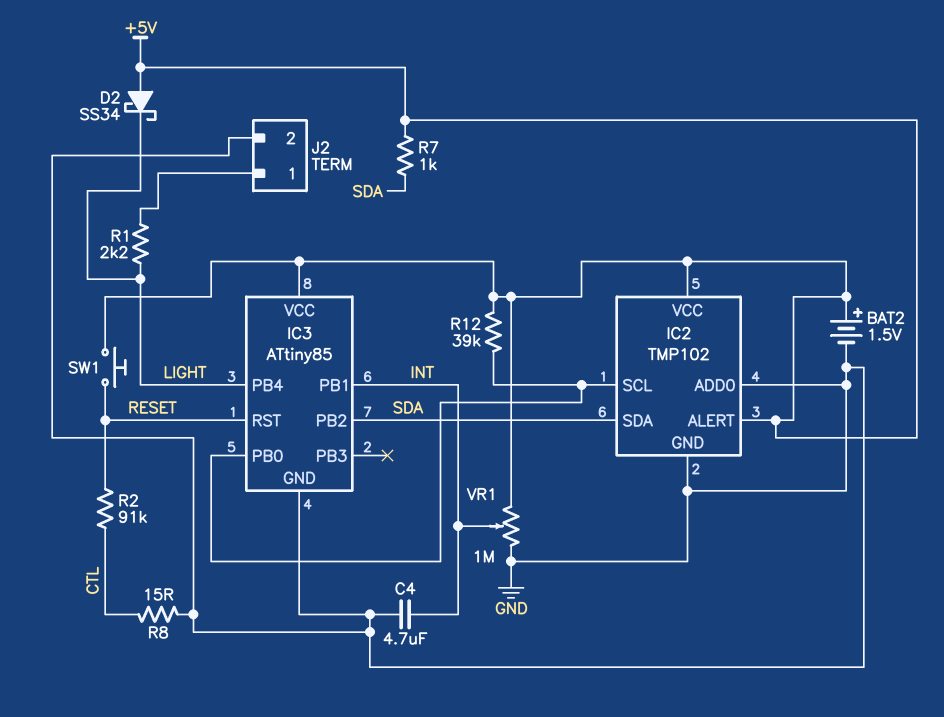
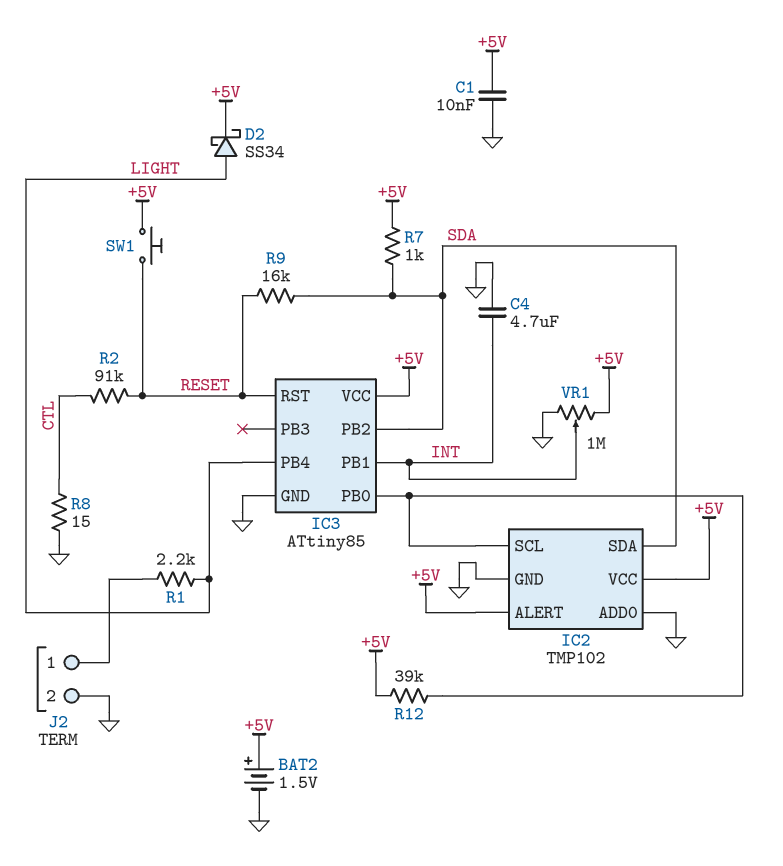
C1: none -> 10nF (+5V, GND)
D2: schottky SS34 (A +5V, K LIGHT) -> schottky SS34 (A LIGHT, K +5V)
R9: none -> 16k (RESET, SDA)

